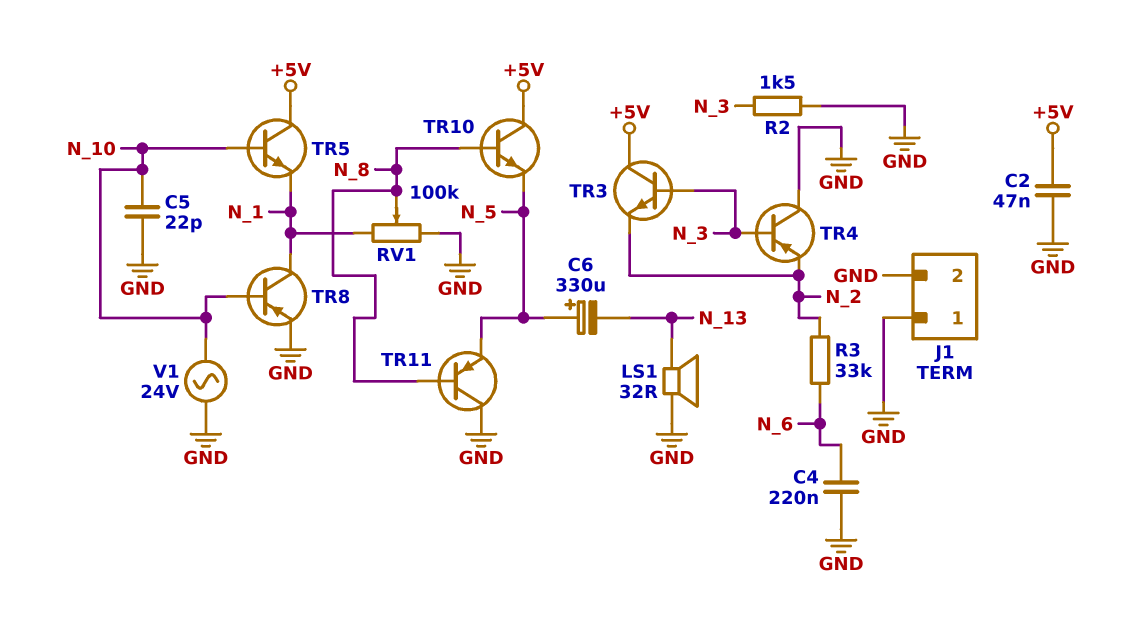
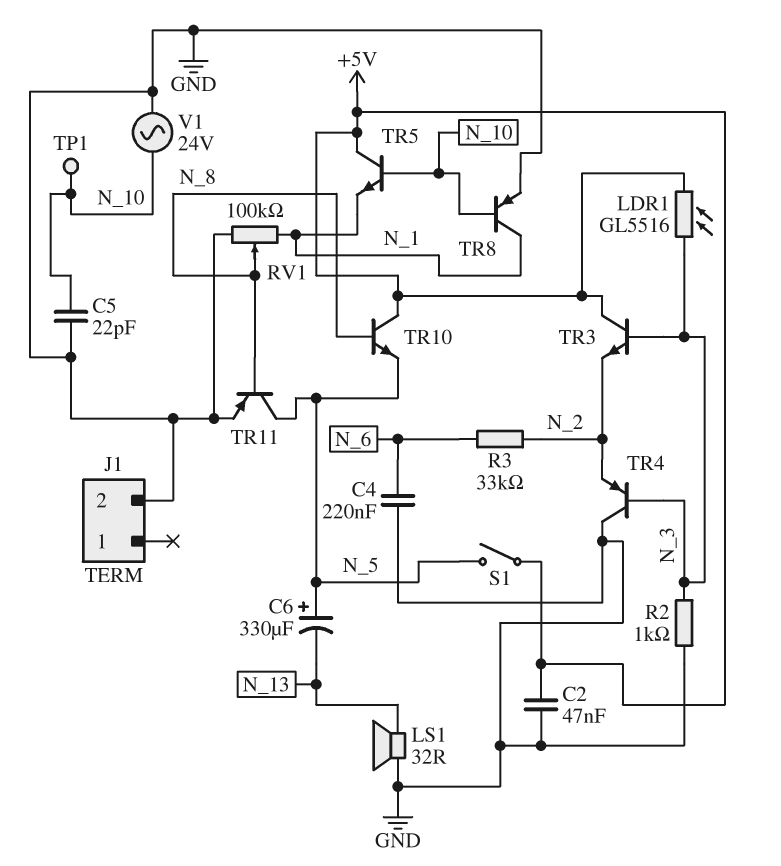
J1 pin 1: GND -> none
LDR1: none -> GL5516 (+5V, N_3)
R2: 1.5k (GND, N_3) -> 1k (GND, N_3)
S1: none -> switch (+5V, N_5)
TP1: none -> test point (N_10)
TR11: PNP (B N_8, C GND, E N_5) -> PNP (B N_8, C N_5, E GND)

